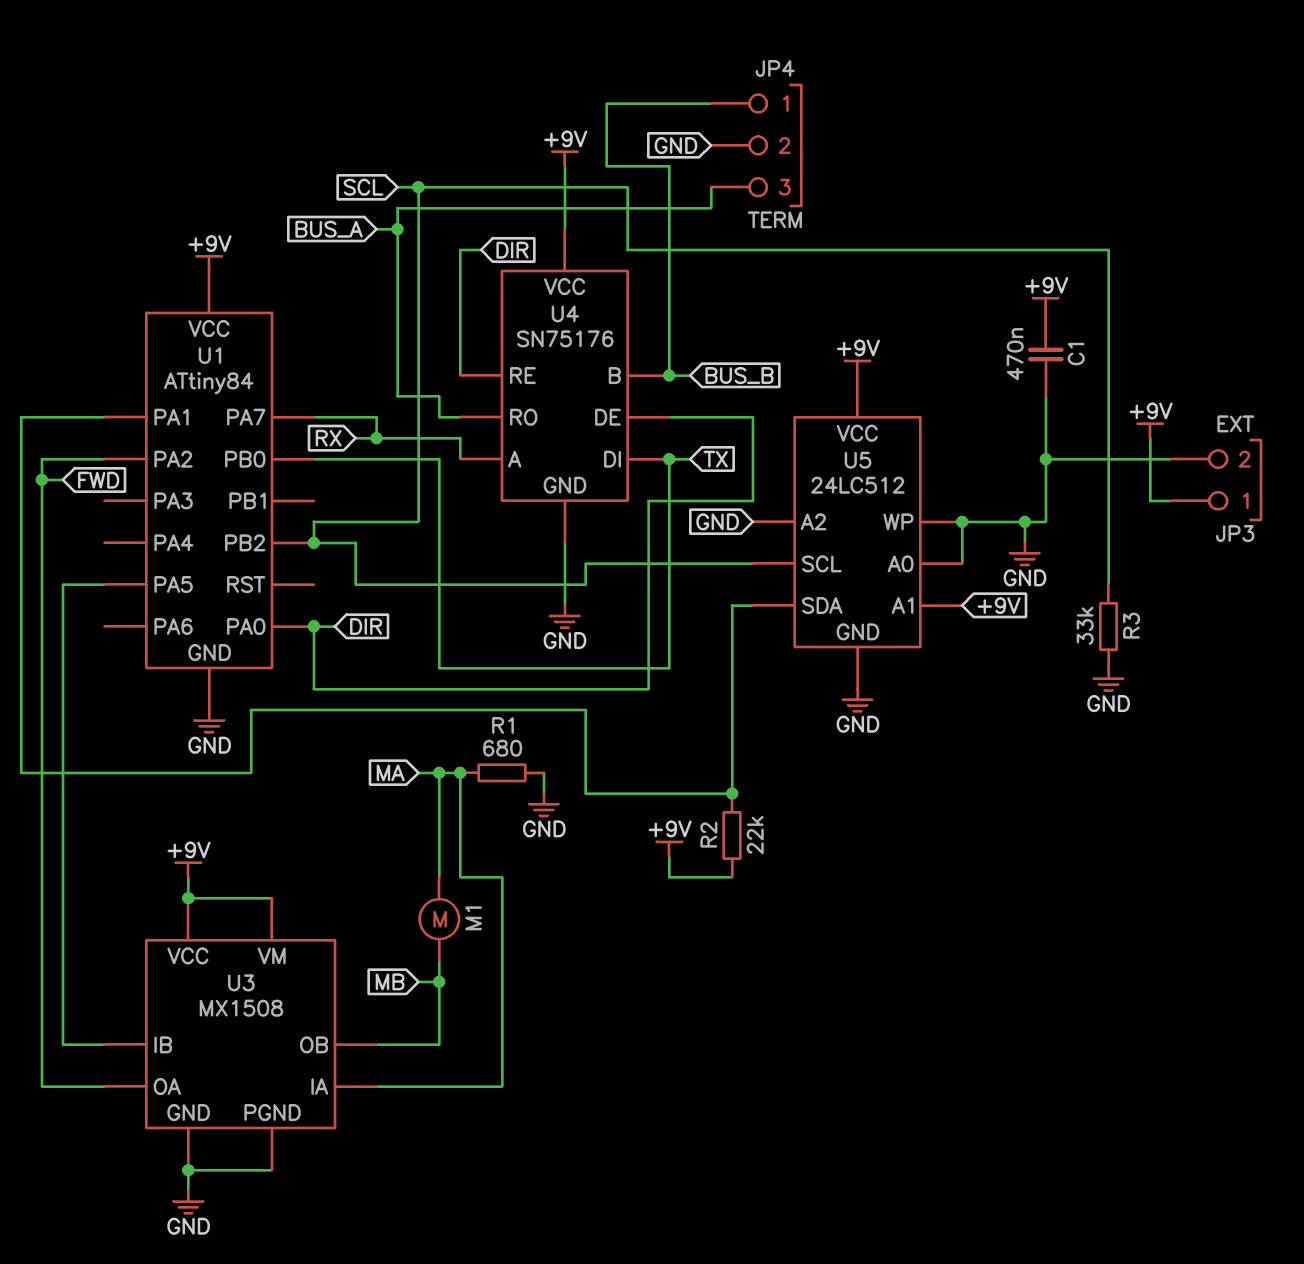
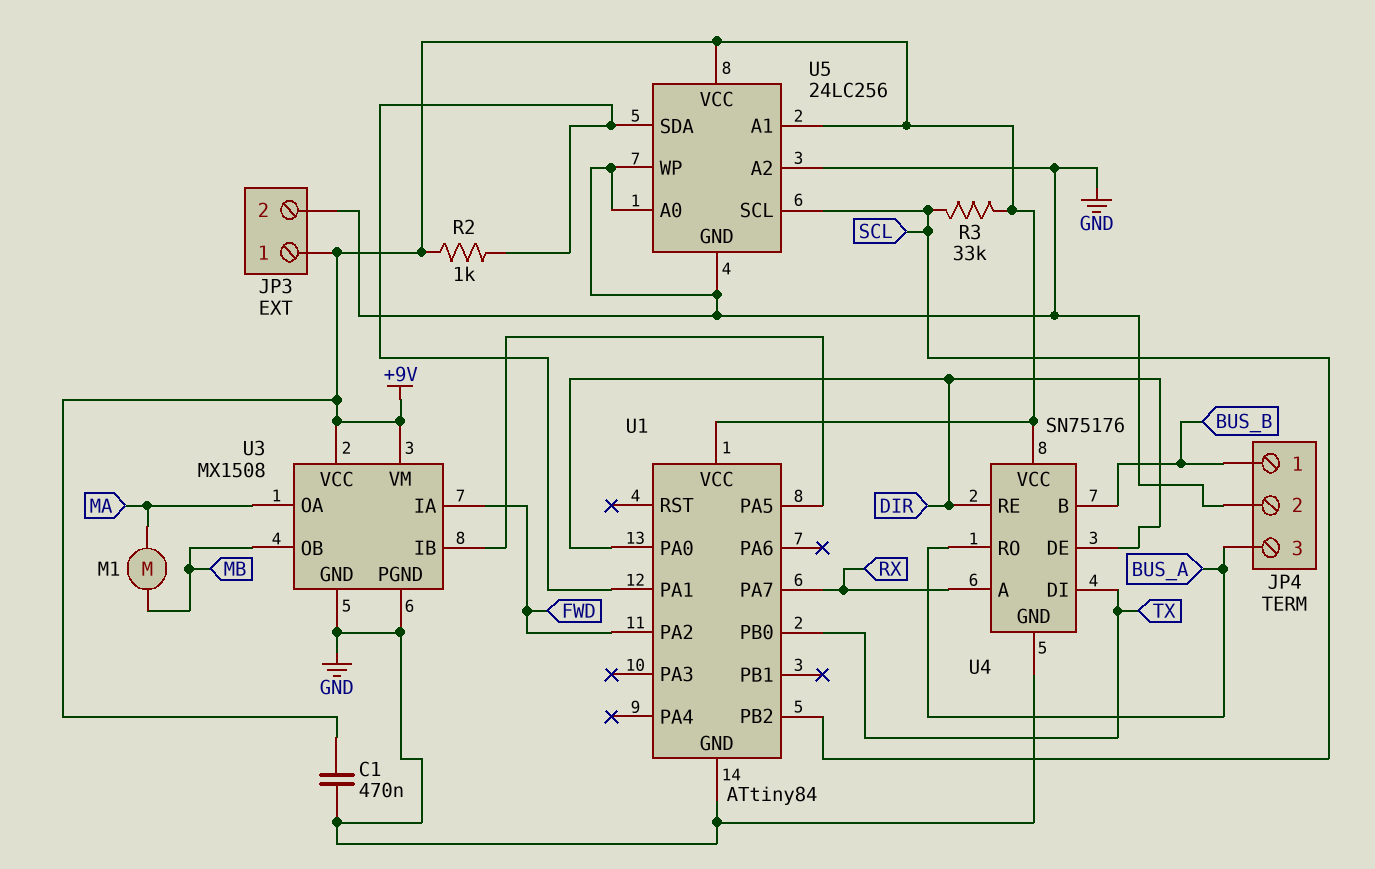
R1: 680 (GND, MA) -> none
R2: 22k (+9V, U1/PA1) -> 1k (+9V, U1/PA1)
R3: 33k (GND, SCL) -> 33k (+9V, SCL)
U3 pin IA: MA -> FWD
U3 pin OA: FWD -> MA
U5: 24LC512 -> 24LC256

